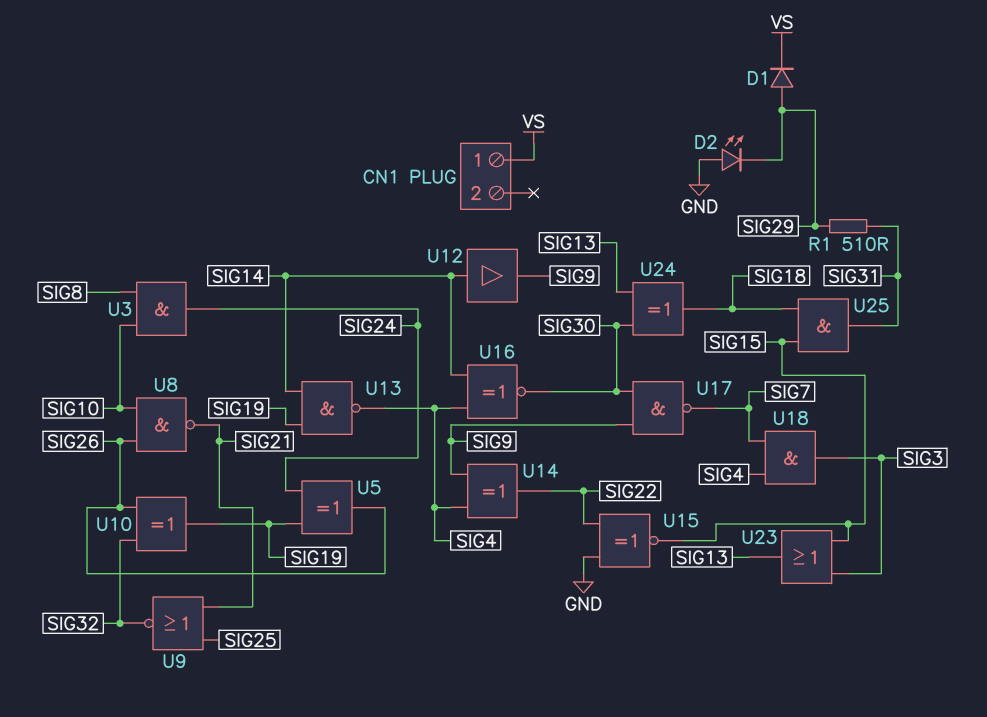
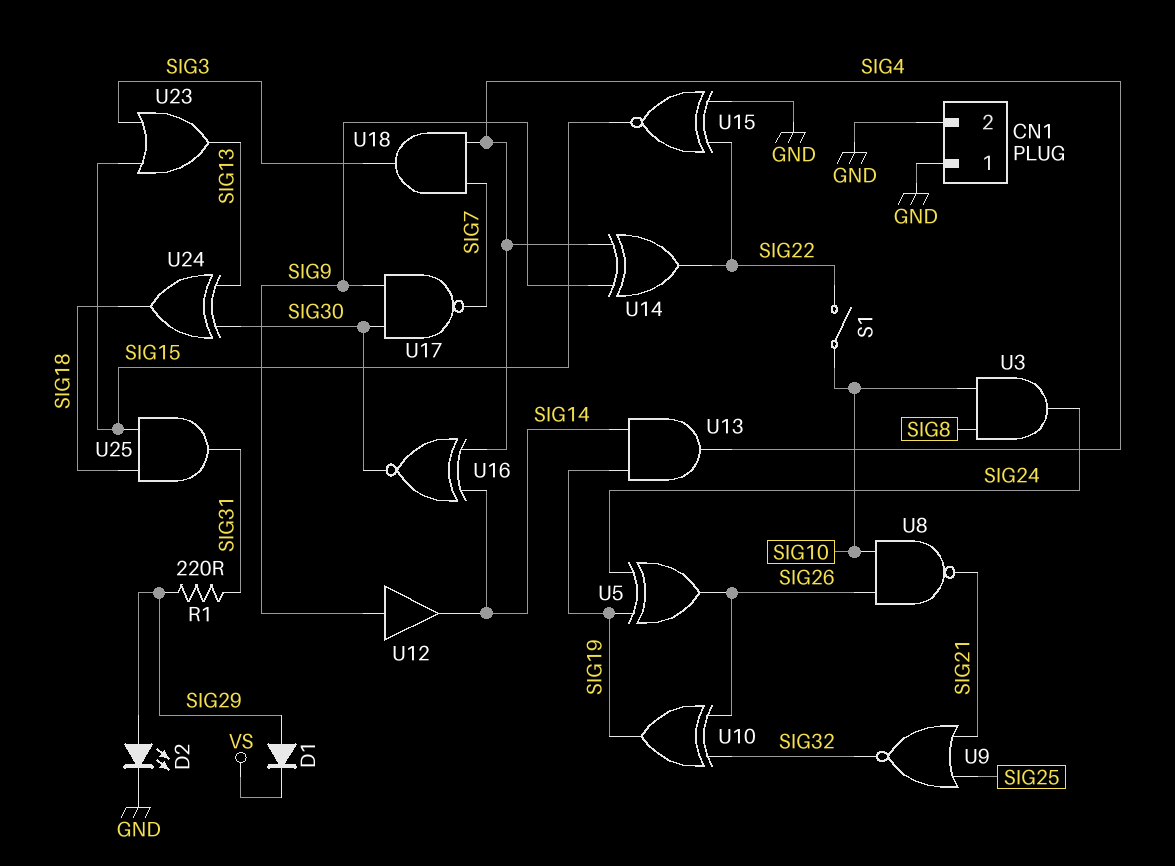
CN1 pin 1: VS -> GND
CN1 pin 2: none -> GND
D2: LED (A GND, K SIG29) -> LED (A SIG29, K GND)
R1: 510 (SIG29, SIG31) -> 220 (SIG29, SIG31)
S1: none -> switch (SIG10, SIG22)
U12: buffer (in SIG14, out SIG9) -> buffer (in SIG9, out SIG14)
U13: NAND (in SIG14, in SIG19, out SIG4) -> AND (in SIG14, in SIG19, out SIG4)

